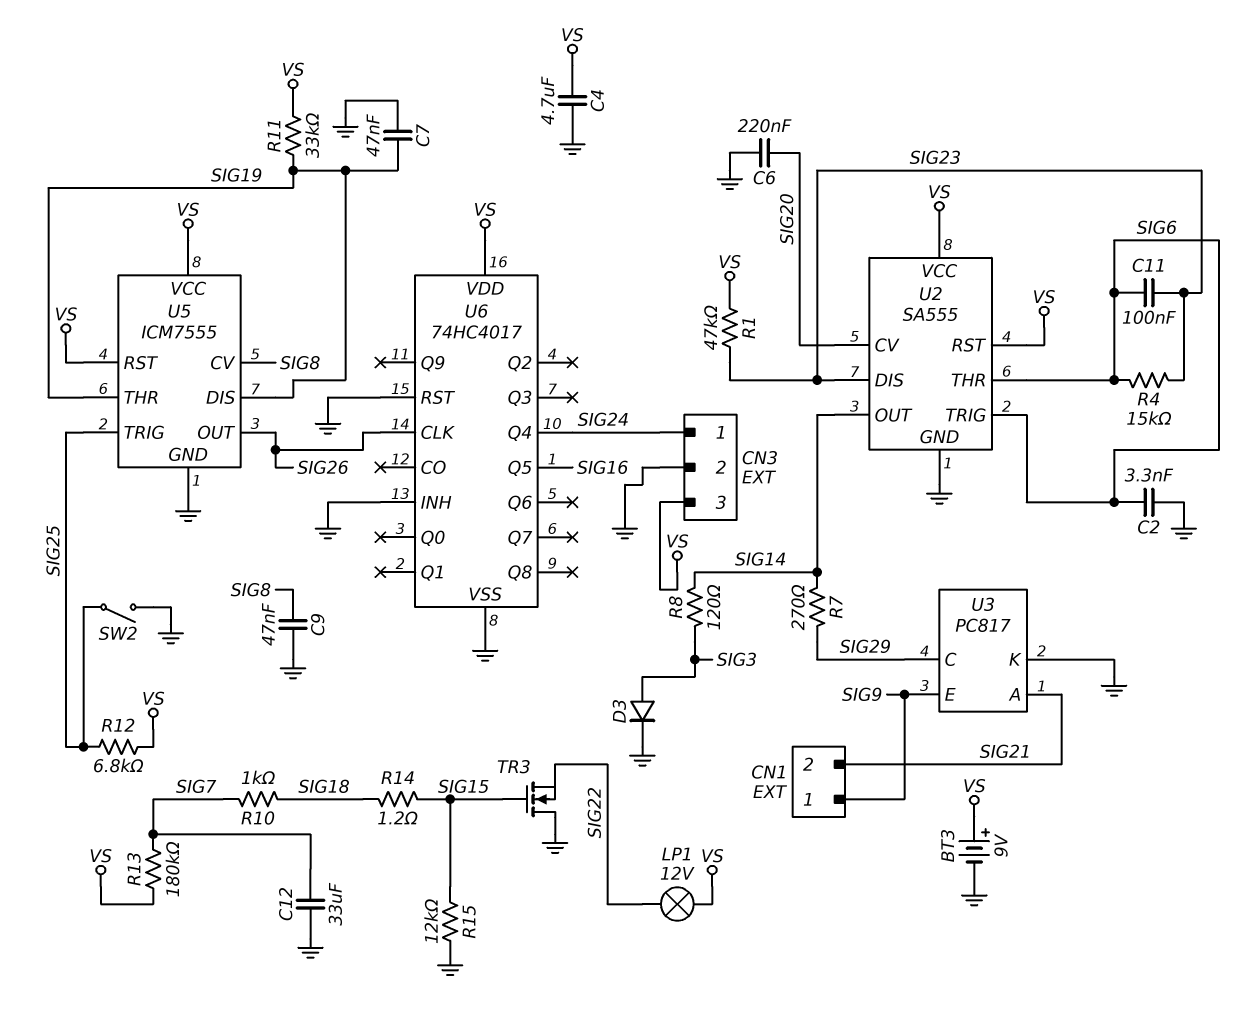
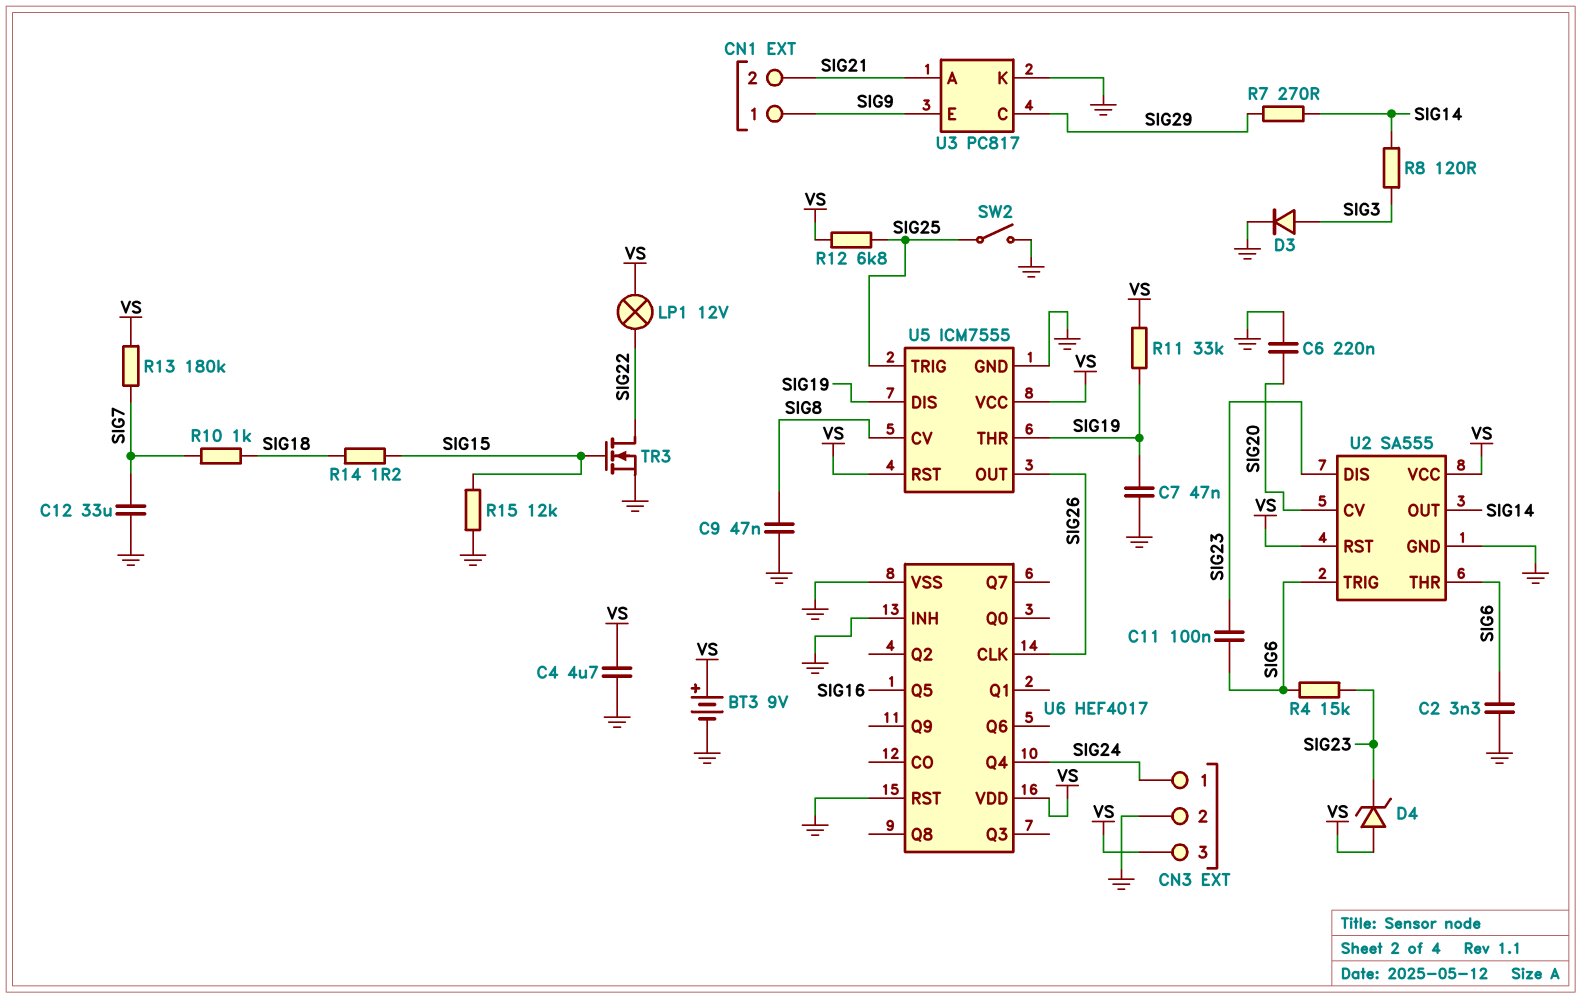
D4: none -> zener (A VS, K SIG23)
R1: 47k (SIG23, VS) -> none
TR3: NMOS (G SIG15, D GND, S SIG22) -> NMOS (G SIG15, D SIG22, S GND)
U6: 74HC4017 -> HEF4017

